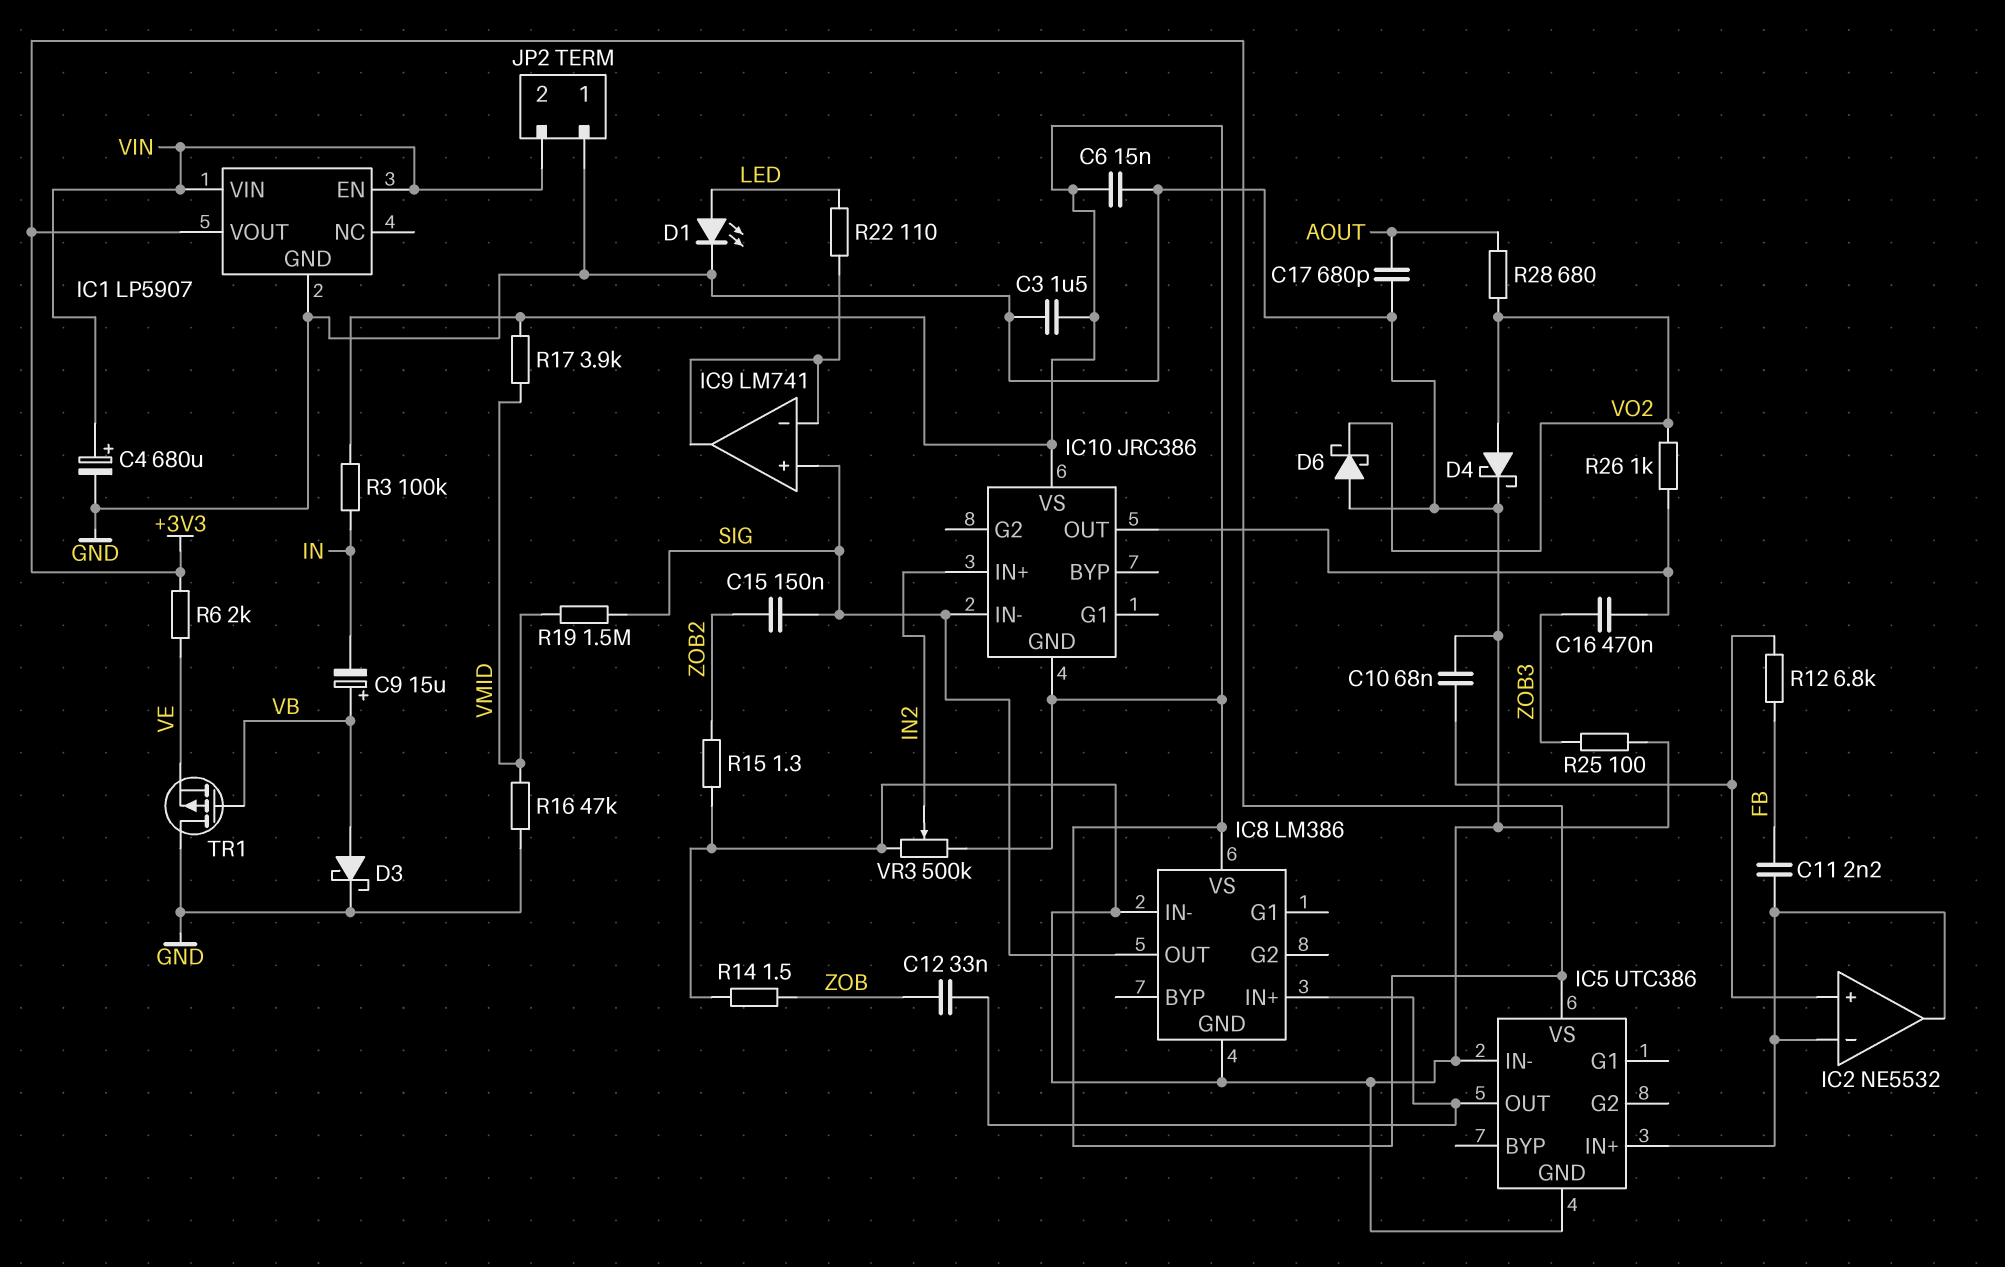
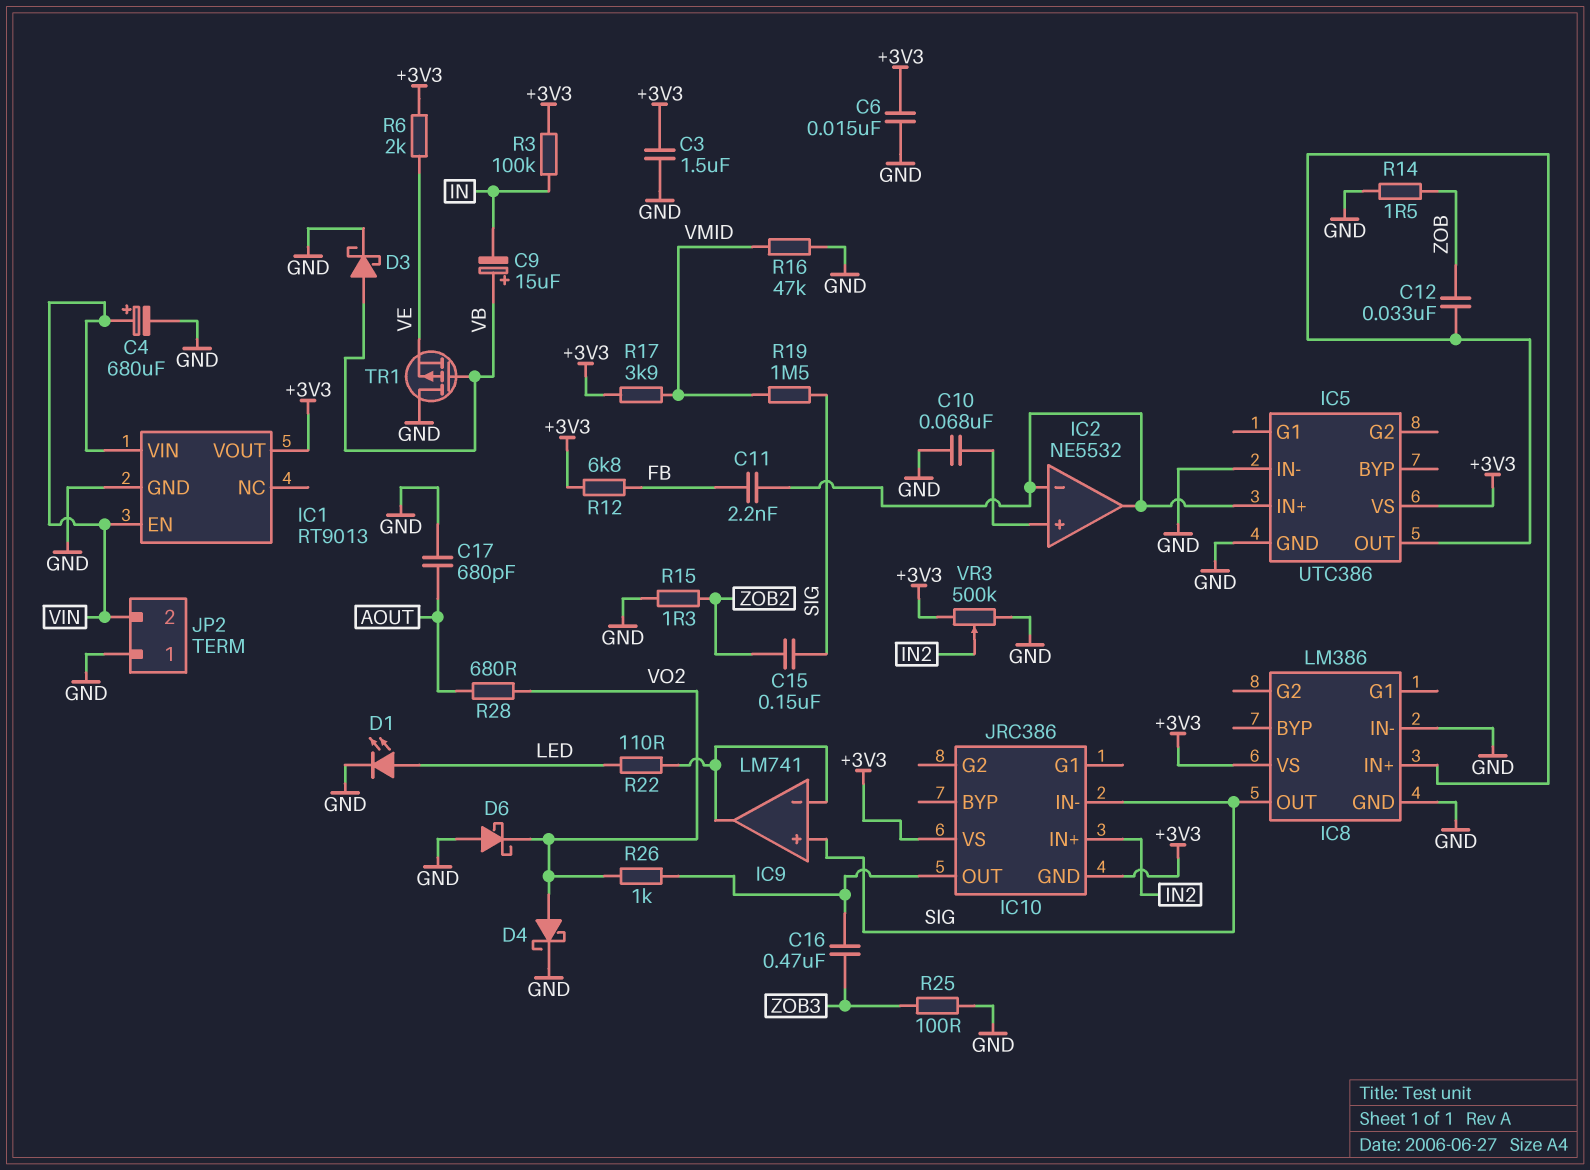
IC1: LP5907 -> RT9013
R12: 6.8k (FB, IC2/in+) -> 6.8k (+3V3, FB)

